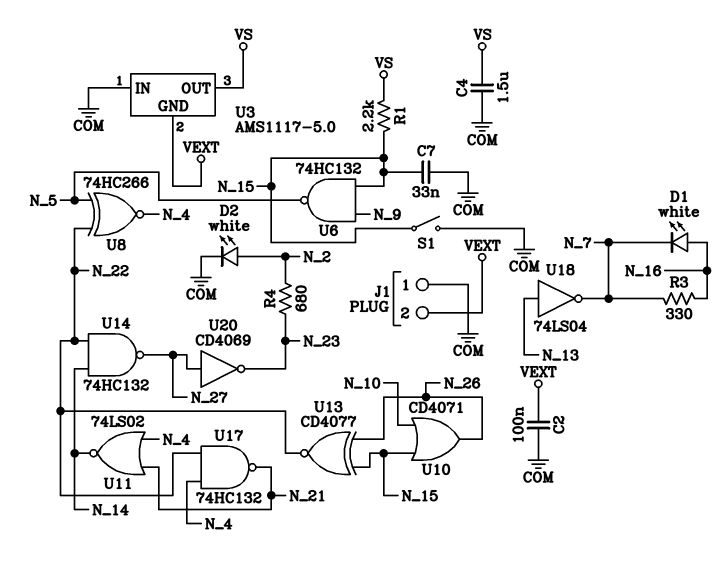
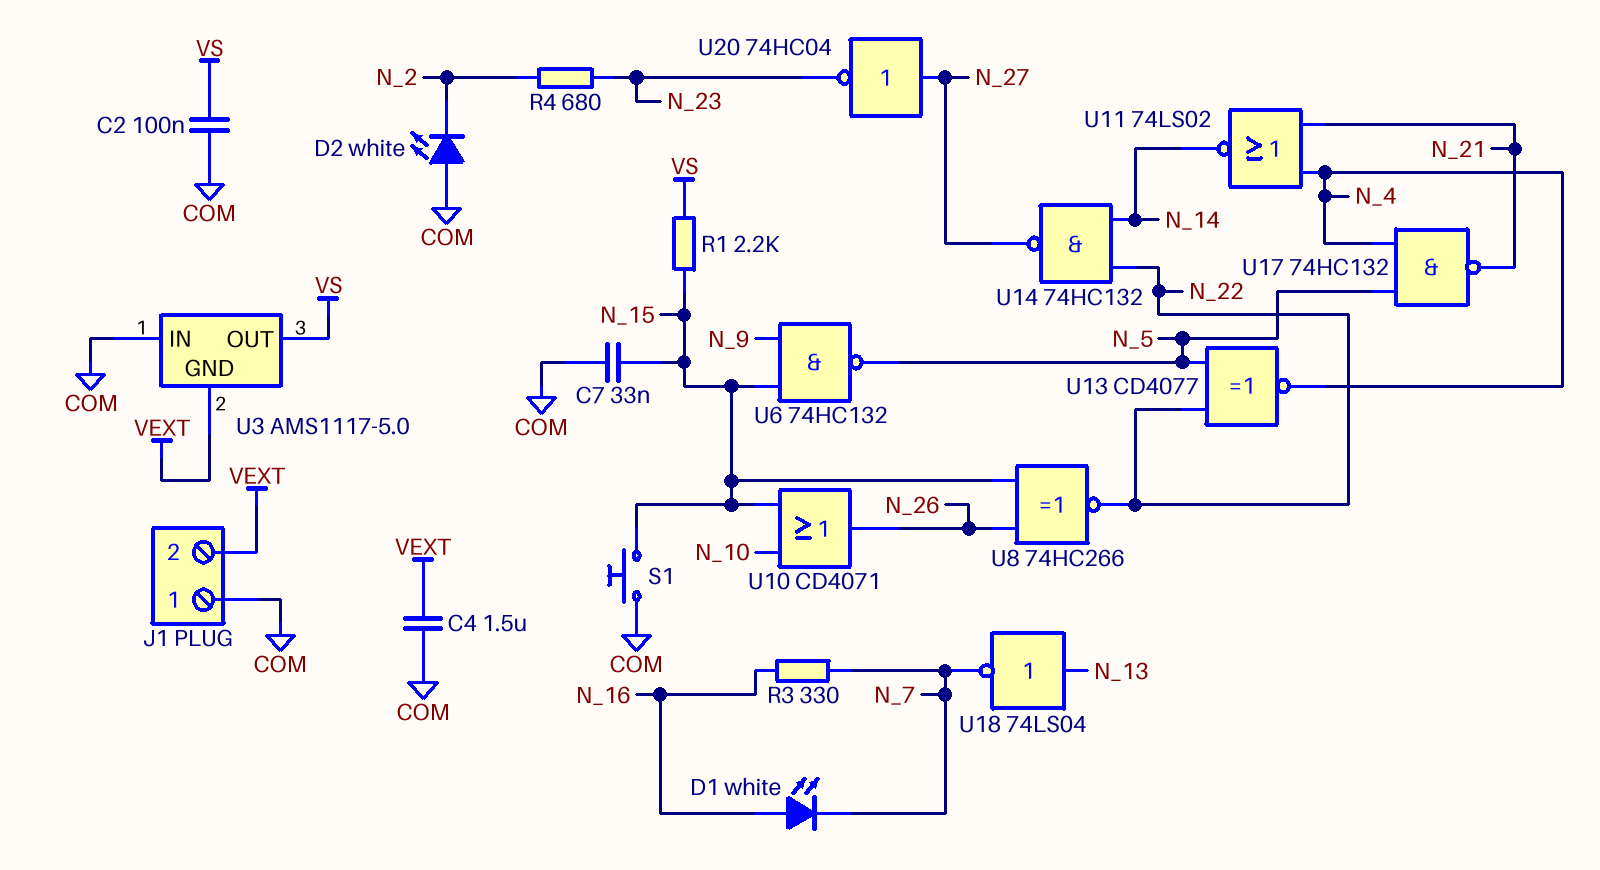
C2: 100nF (COM, VEXT) -> 100nF (COM, VS)
C4: 1.5uF (COM, VS) -> 1.5uF (COM, VEXT)
D2: LED white (A N_2, K COM) -> LED white (A COM, K N_2)
S1: switch (COM, N_15) -> button (COM, N_15)
U8: XNOR 74HC266 (in N_5, in N_22, out N_4) -> XNOR 74HC266 (in N_15, in N_26, out N_22)
U13: XNOR CD4077 (in N_15, in N_26, out N_22) -> XNOR CD4077 (in N_5, in N_22, out N_4)
U17: NAND 74HC132 (in N_4, in N_22, out N_21) -> NAND 74HC132 (in N_4, in N_5, out N_21)
U20: NOT CD4069 (in N_27, out N_23) -> NOT 74HC04 (in N_27, out N_23)

